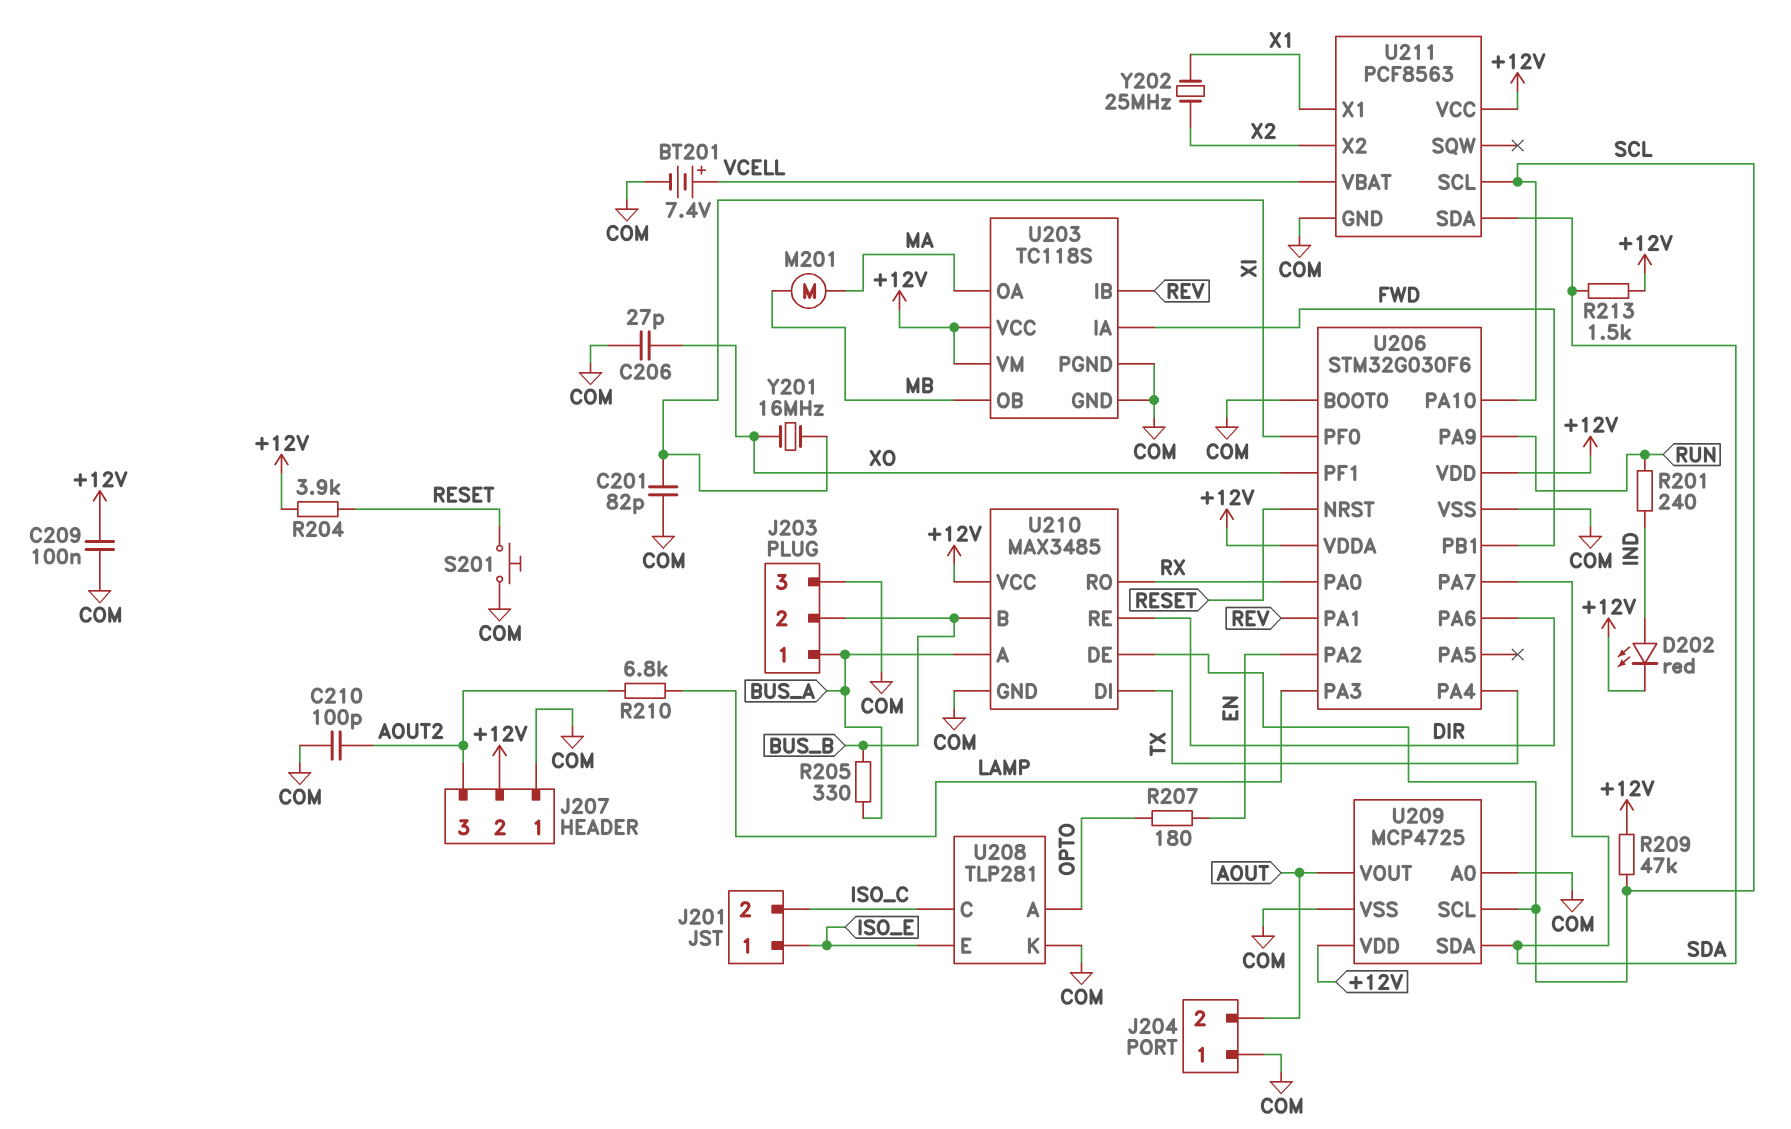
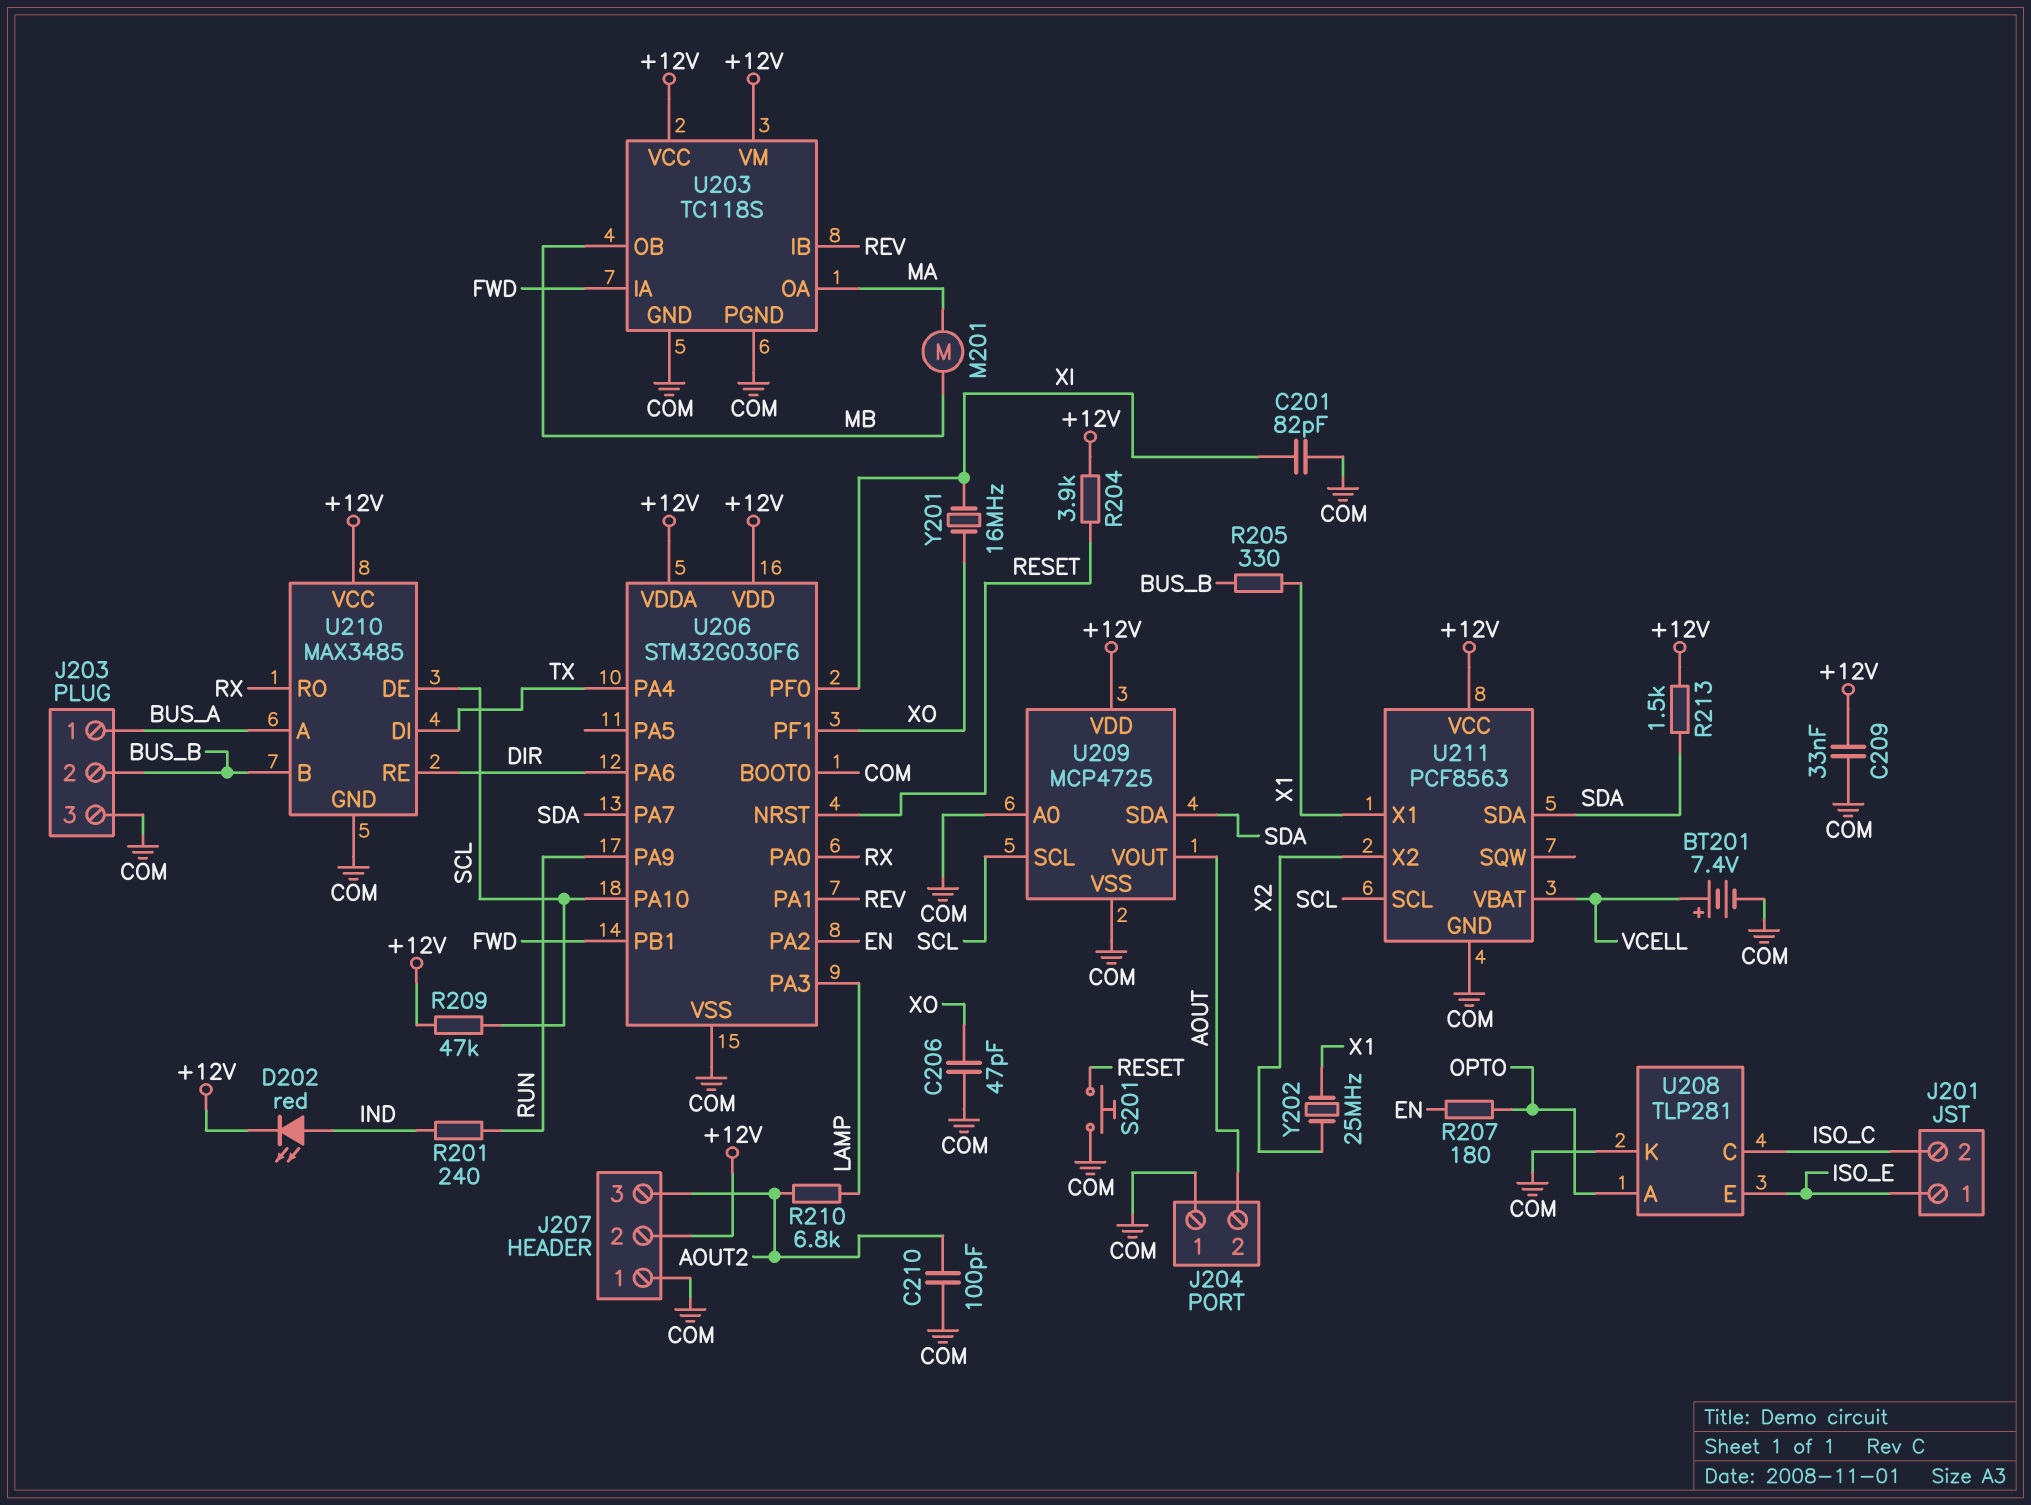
C206: 27pF (COM, XO) -> 47pF (COM, XO)
C209: 100nF (+12V, COM) -> 33nF (+12V, COM)
R205: 330 (BUS_A, BUS_B) -> 330 (BUS_B, X1)

